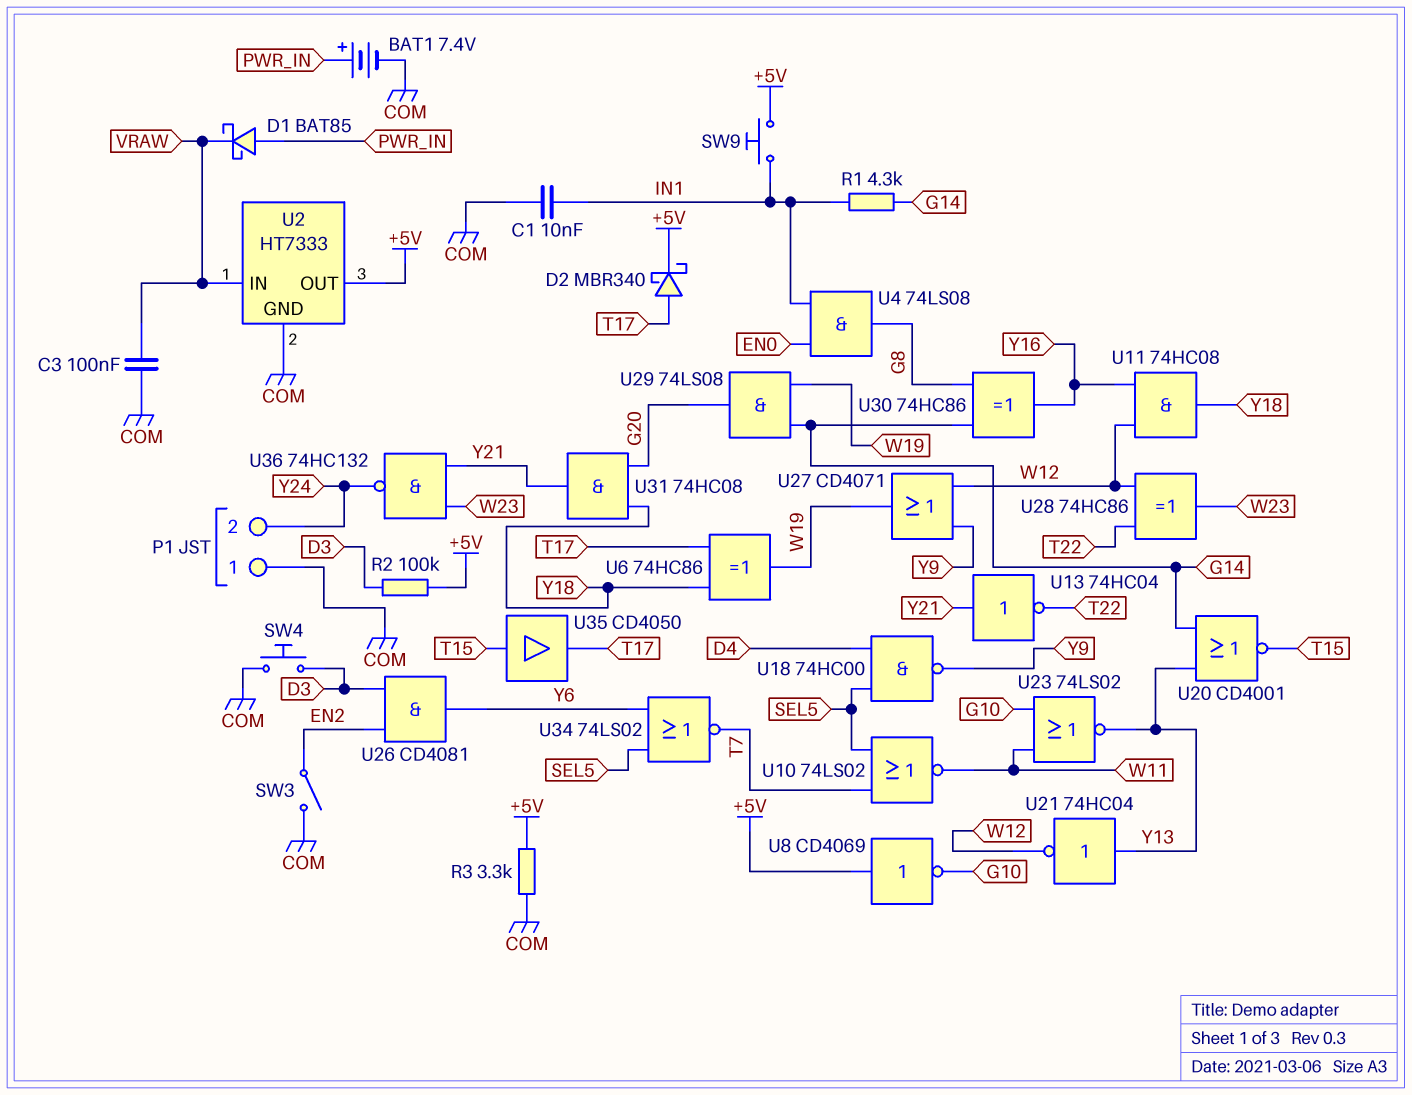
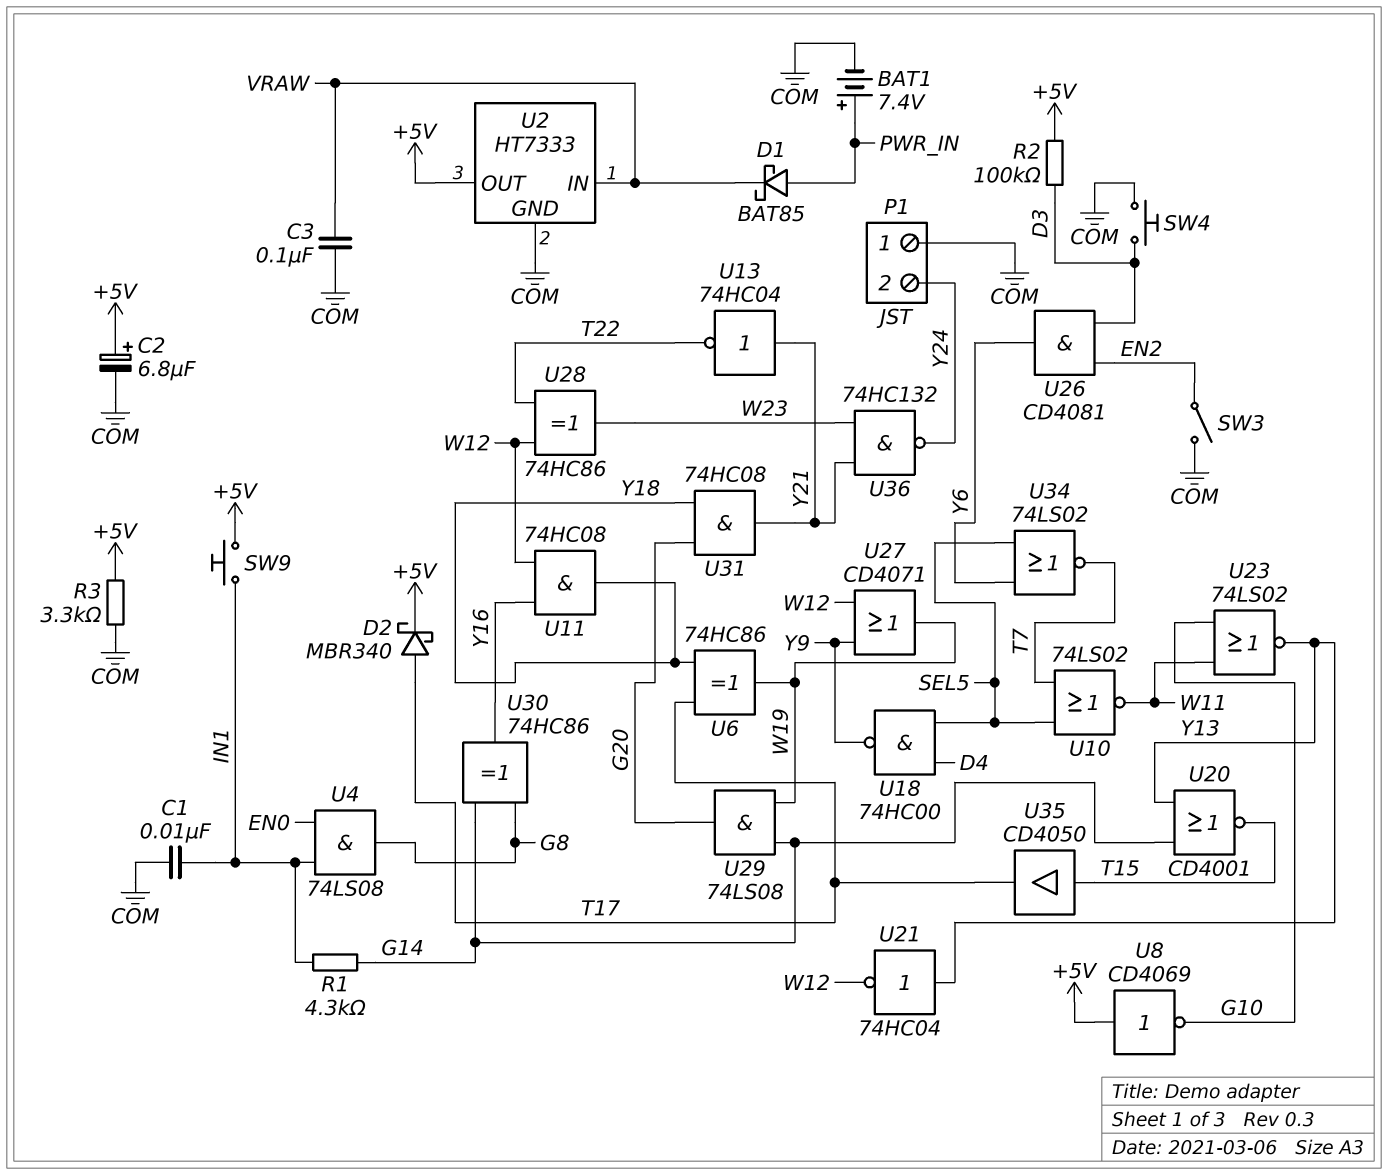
C2: none -> 6.8uF (plus +5V, minus COM)

